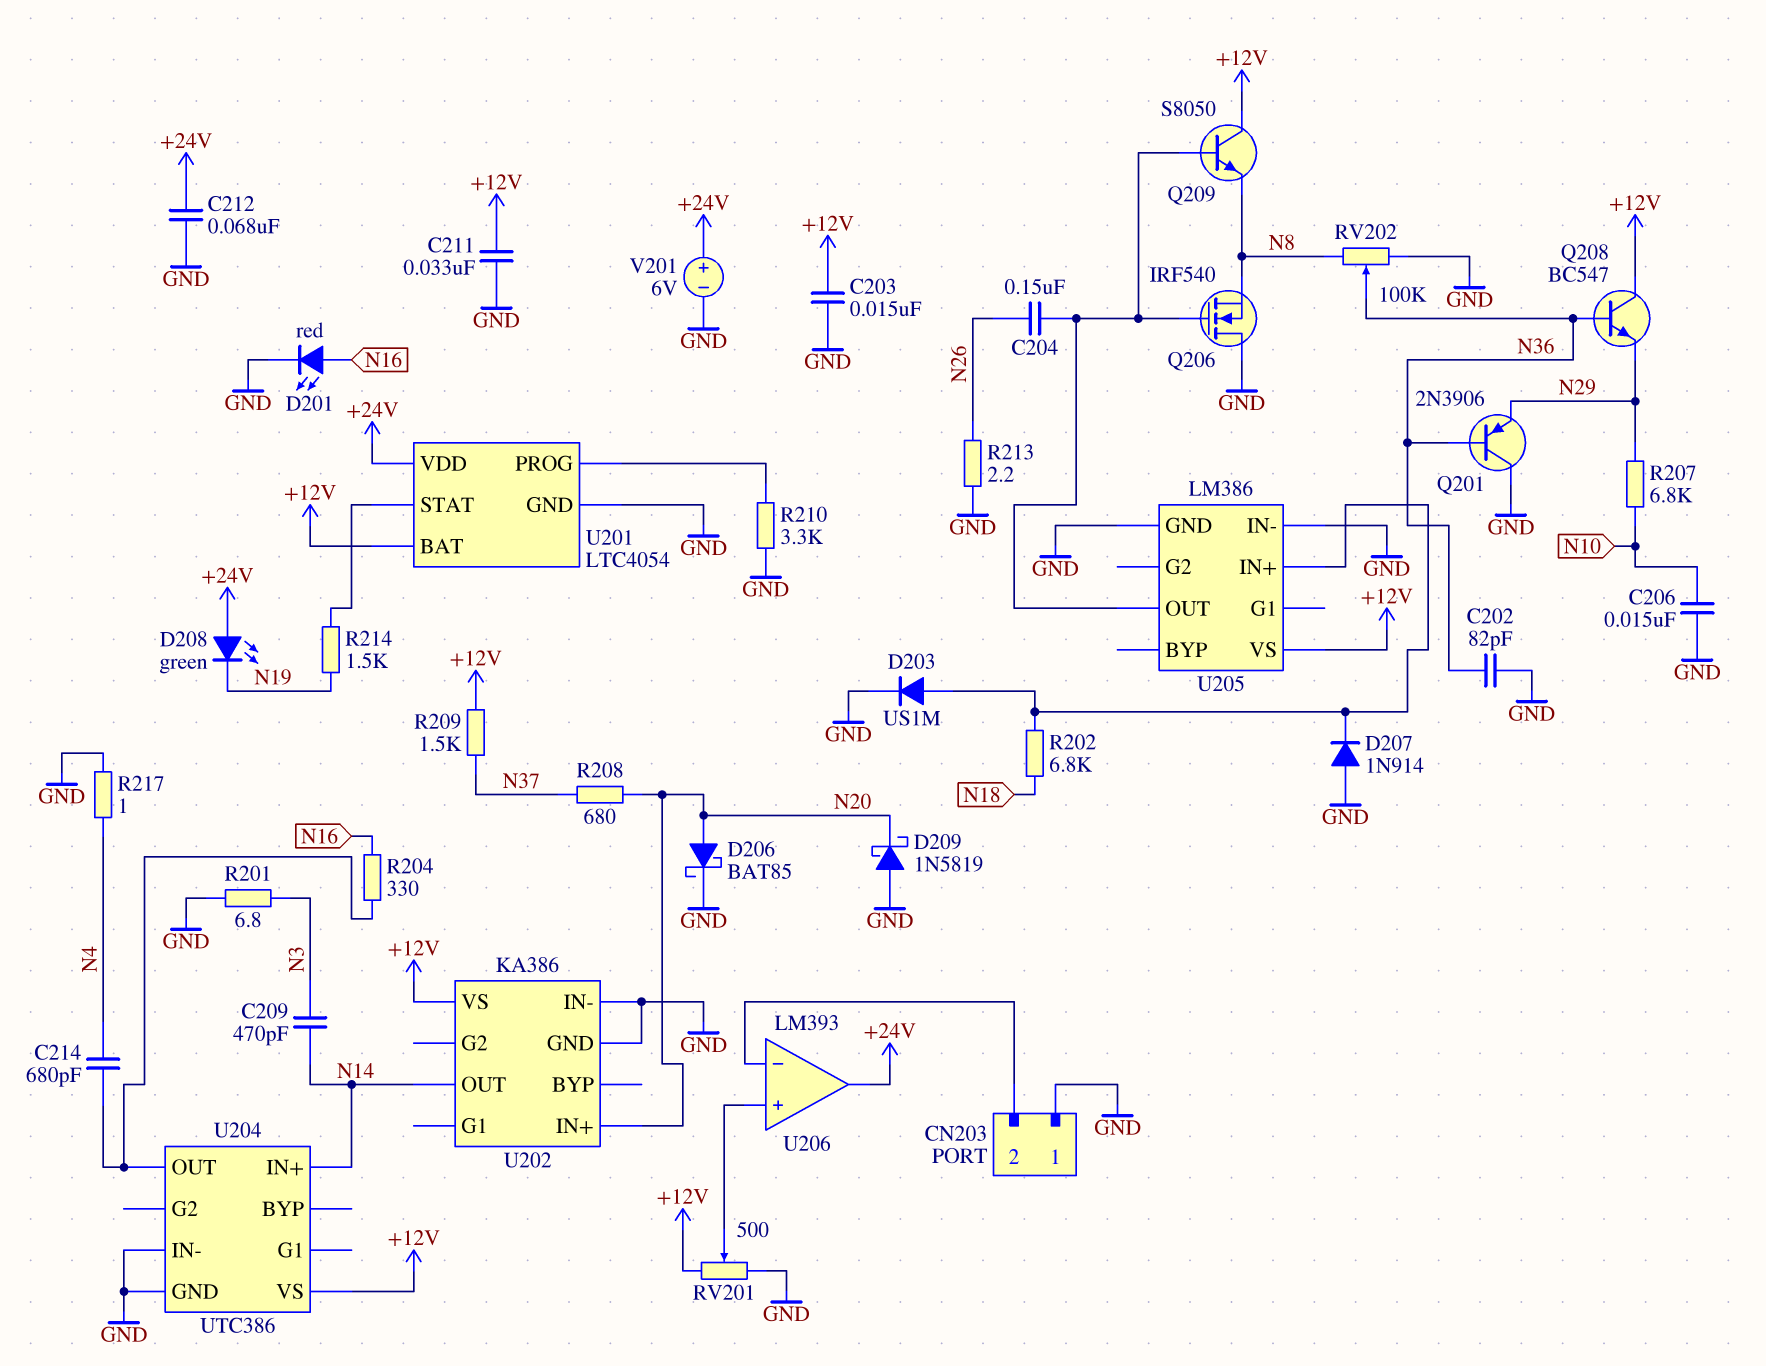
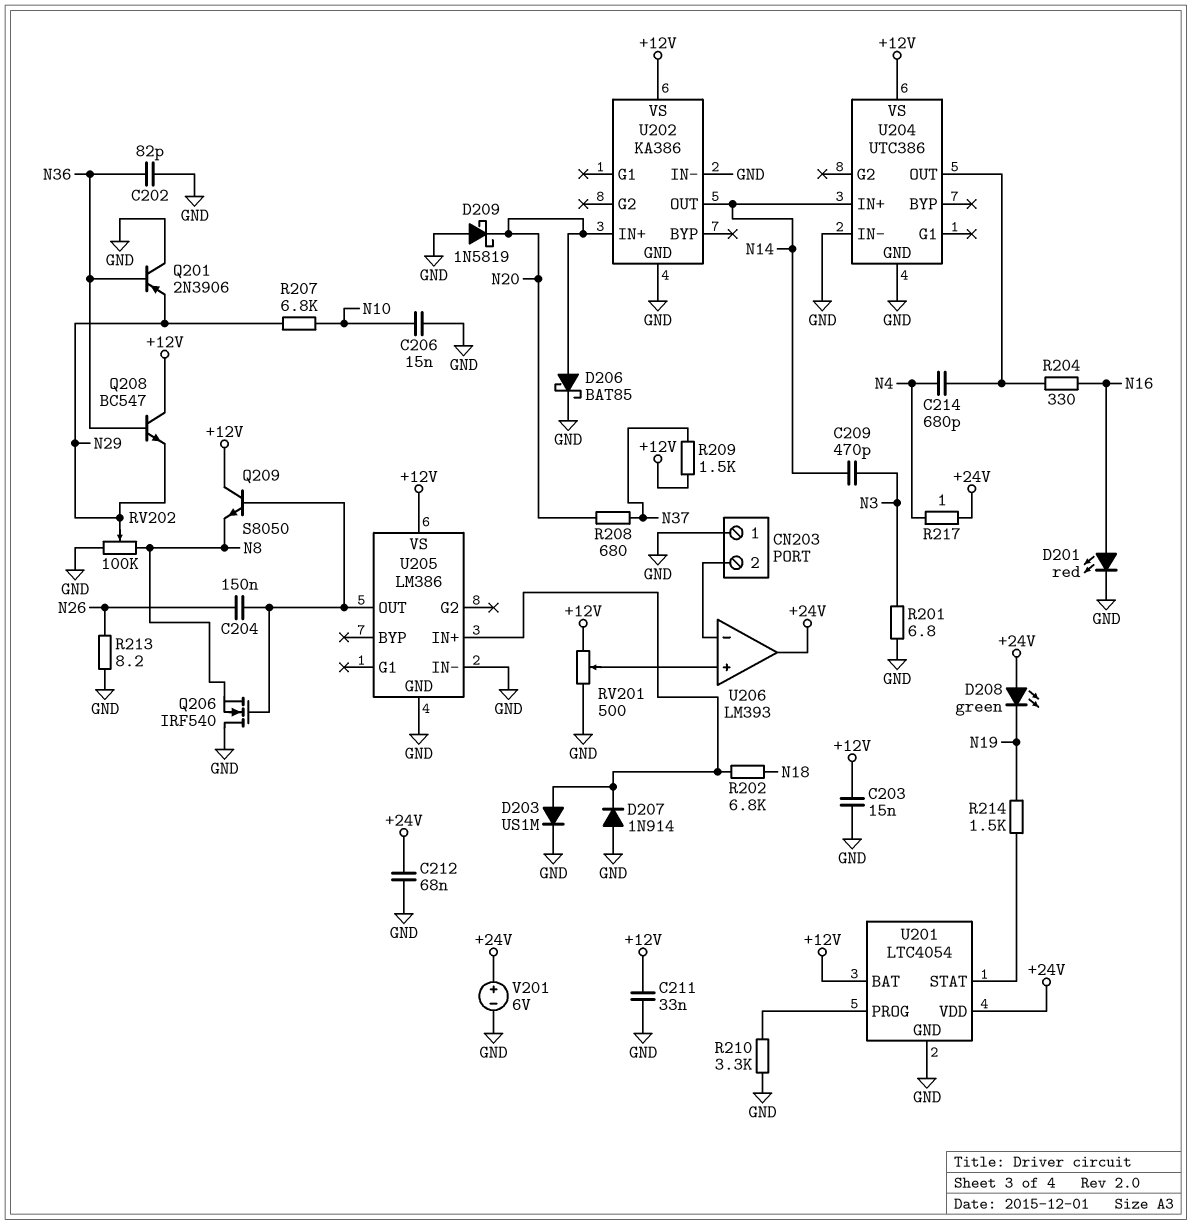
R213: 2.2 (GND, N26) -> 8.2 (GND, N26)
R217: 1 (GND, N4) -> 1 (+24V, N4)
RV202: 100k (GND, N8, wiper N36) -> 100k (GND, N8, wiper N29)

